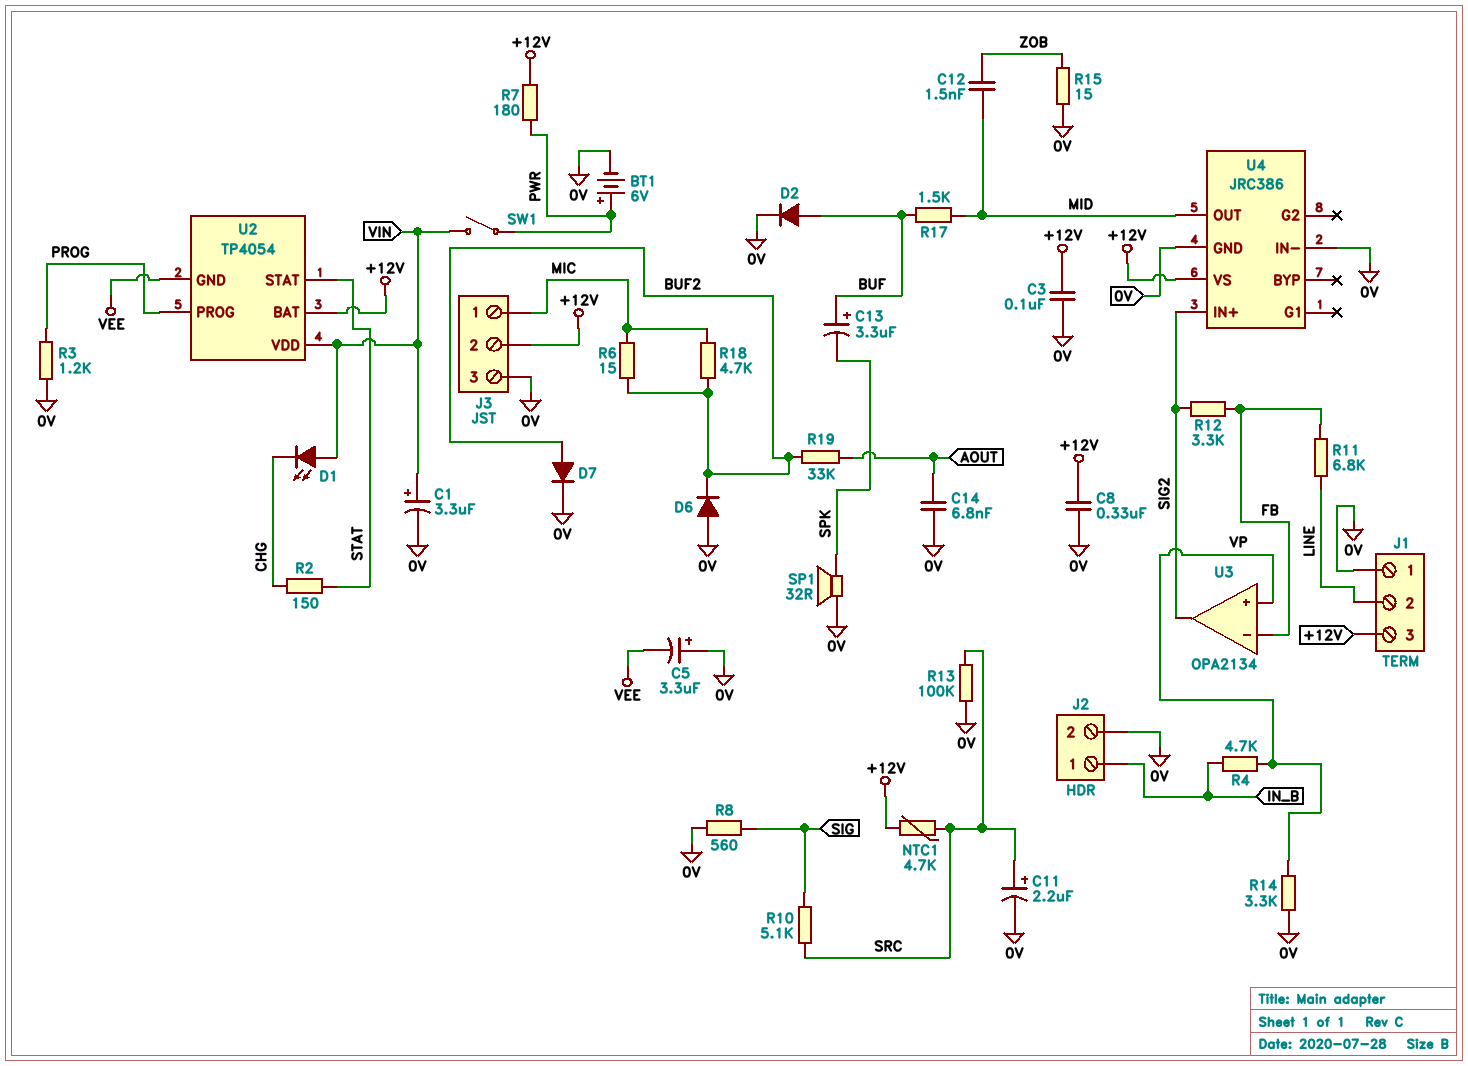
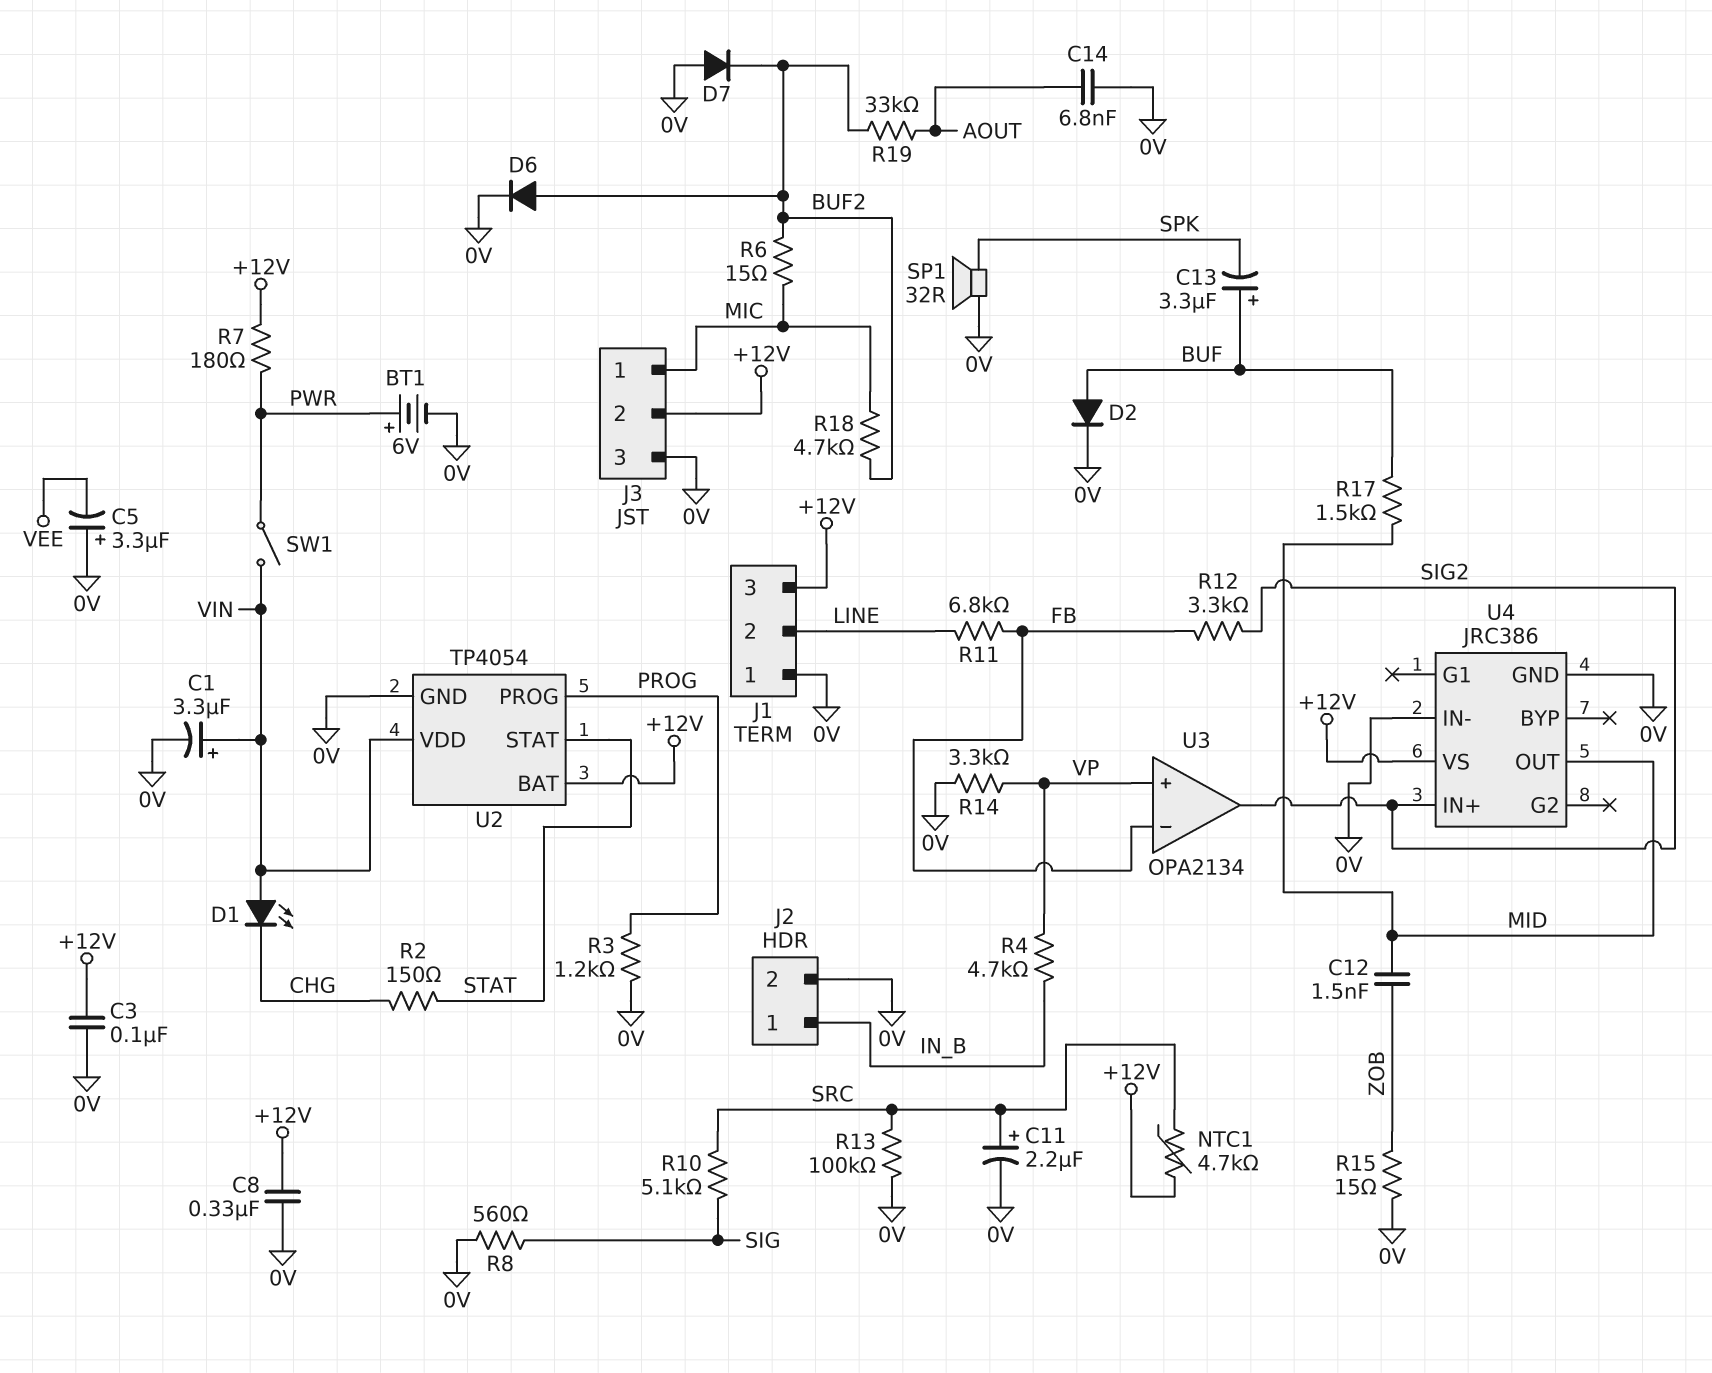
D6: diode (A 0V, K BUF2) -> diode (A BUF2, K 0V)
D7: diode (A BUF2, K 0V) -> diode (A 0V, K BUF2)
U2 pin GND: VEE -> 0V

